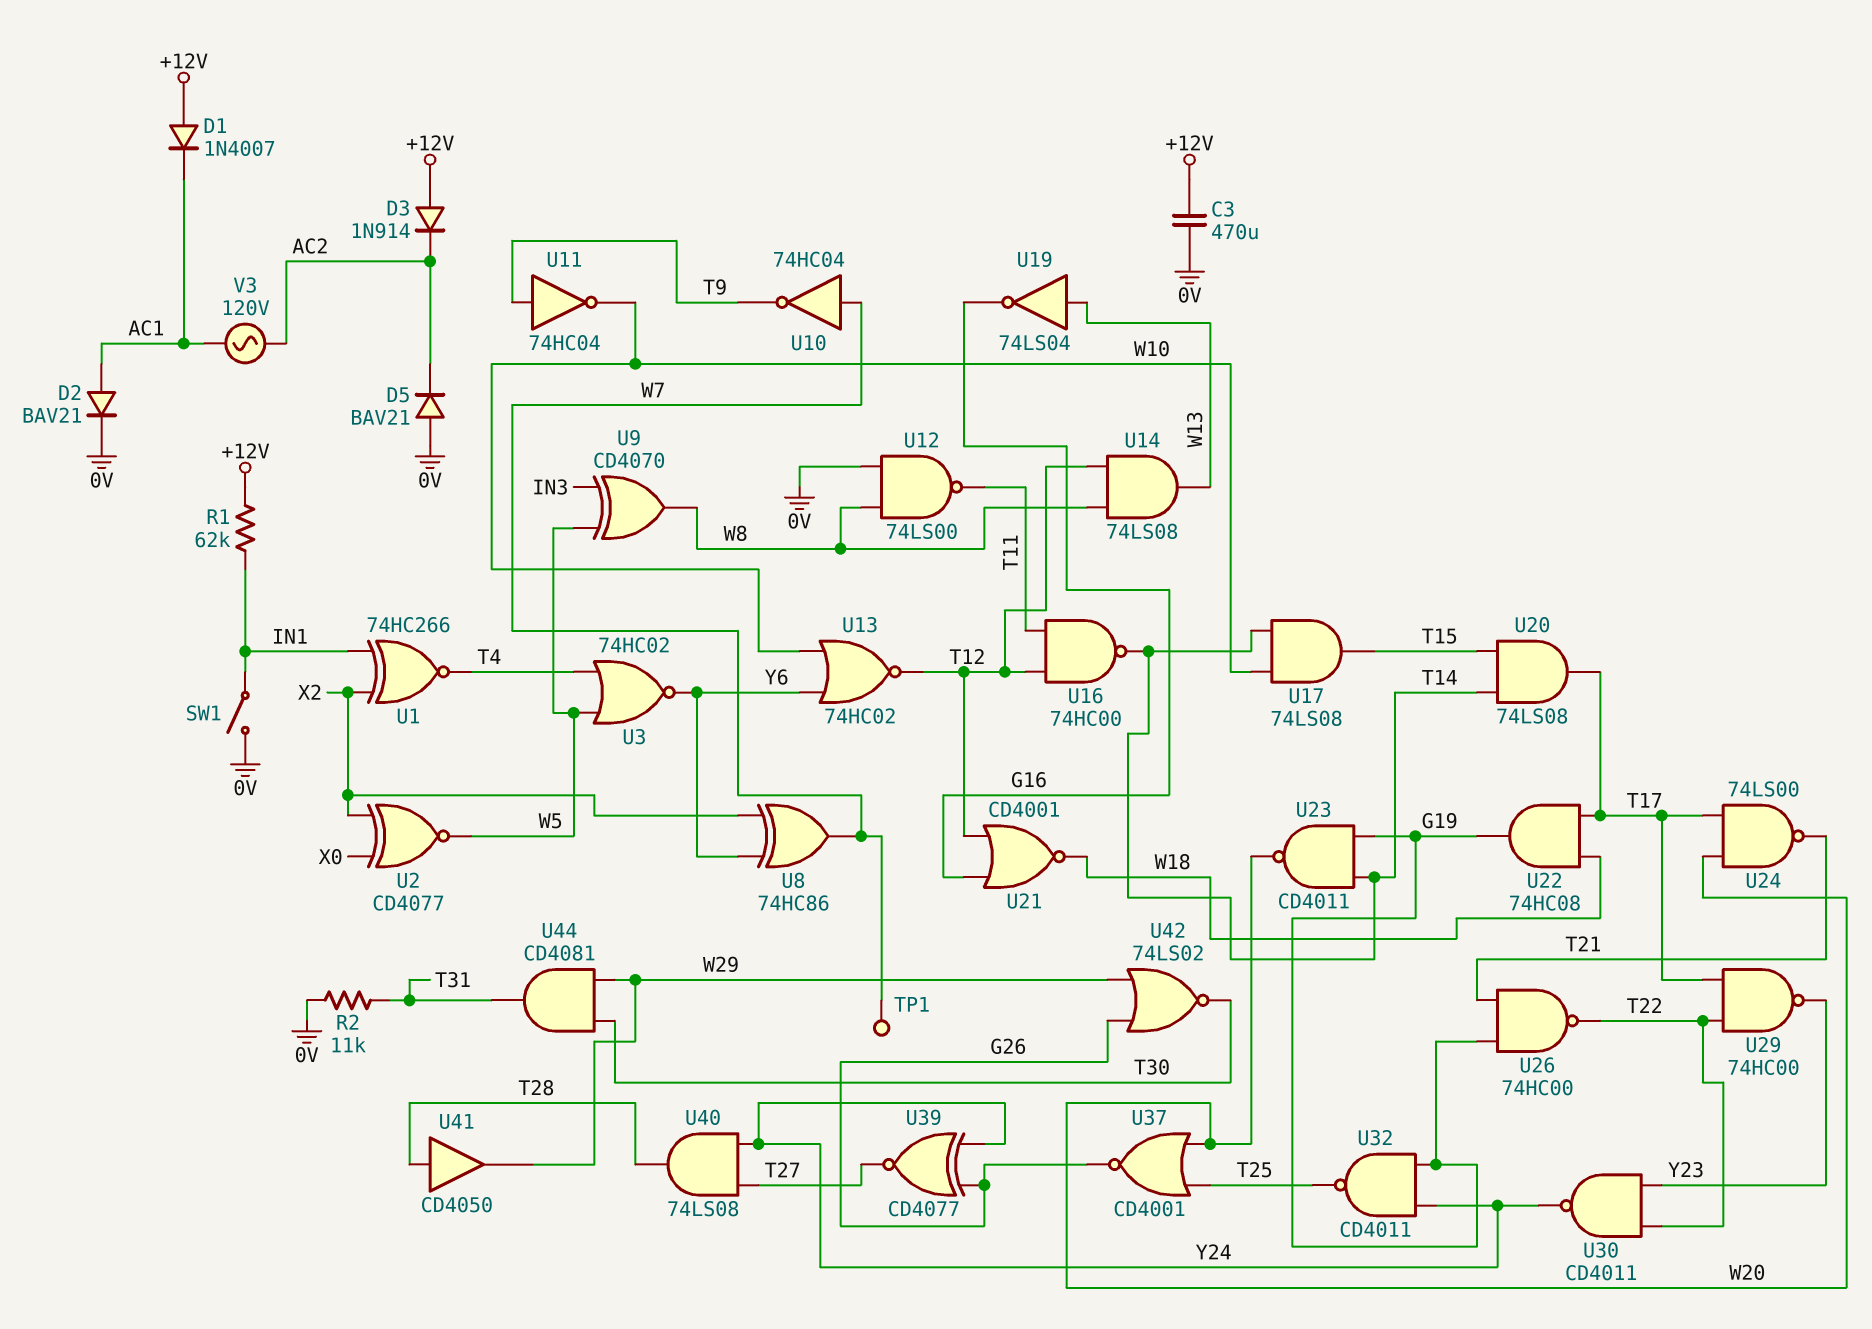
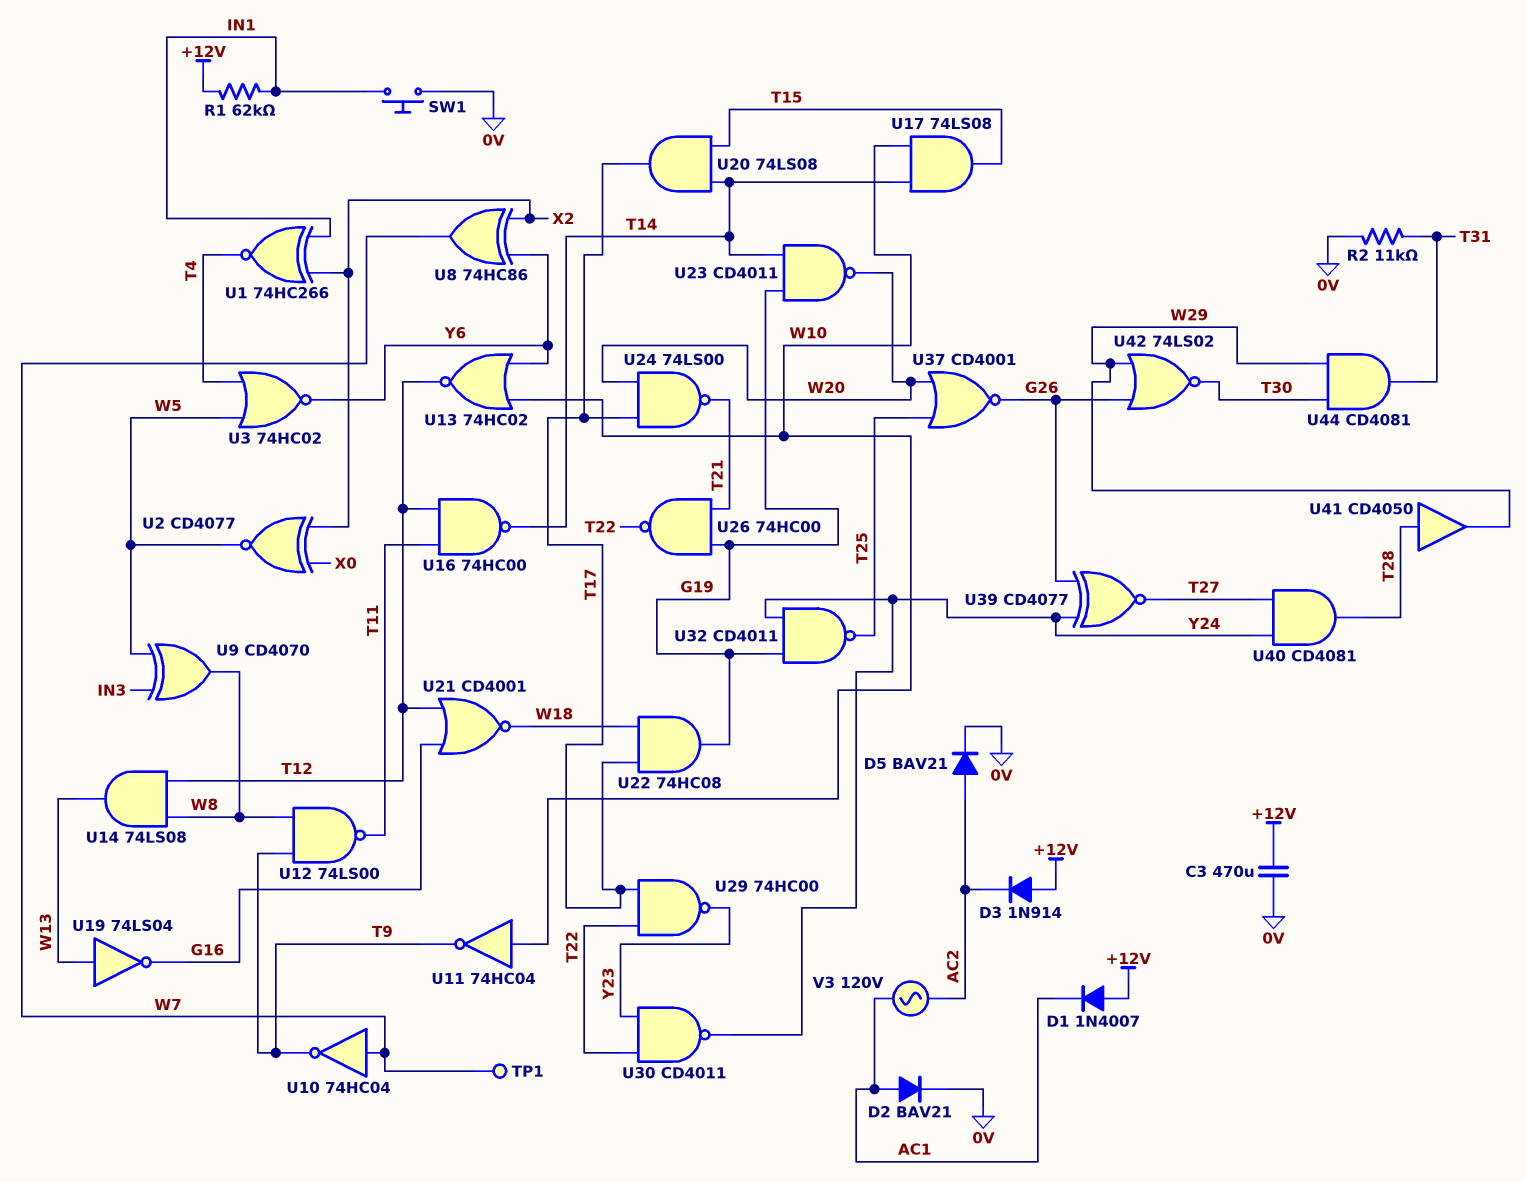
D5: diode BAV21 (A 0V, K AC2) -> diode BAV21 (A AC2, K 0V)
SW1: switch (0V, IN1) -> button (0V, IN1)
U11: NOT 74HC04 (in T9, out W10) -> NOT 74HC04 (in W10, out T9)
U12: NAND 74LS00 (in 0V, in W8, out T11) -> NAND 74LS00 (in T9, in W8, out T11)
U40: AND 74LS08 (in T27, in Y24, out T28) -> AND CD4081 (in T27, in Y24, out T28)

